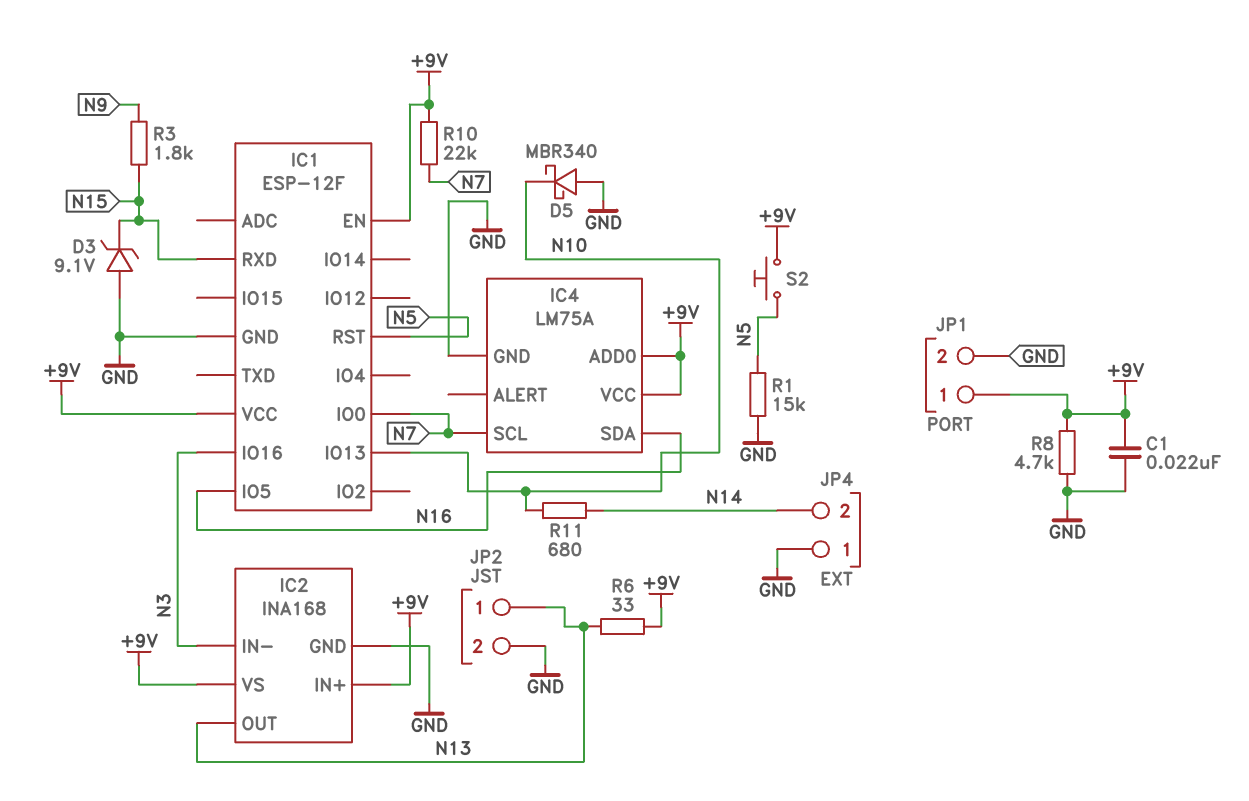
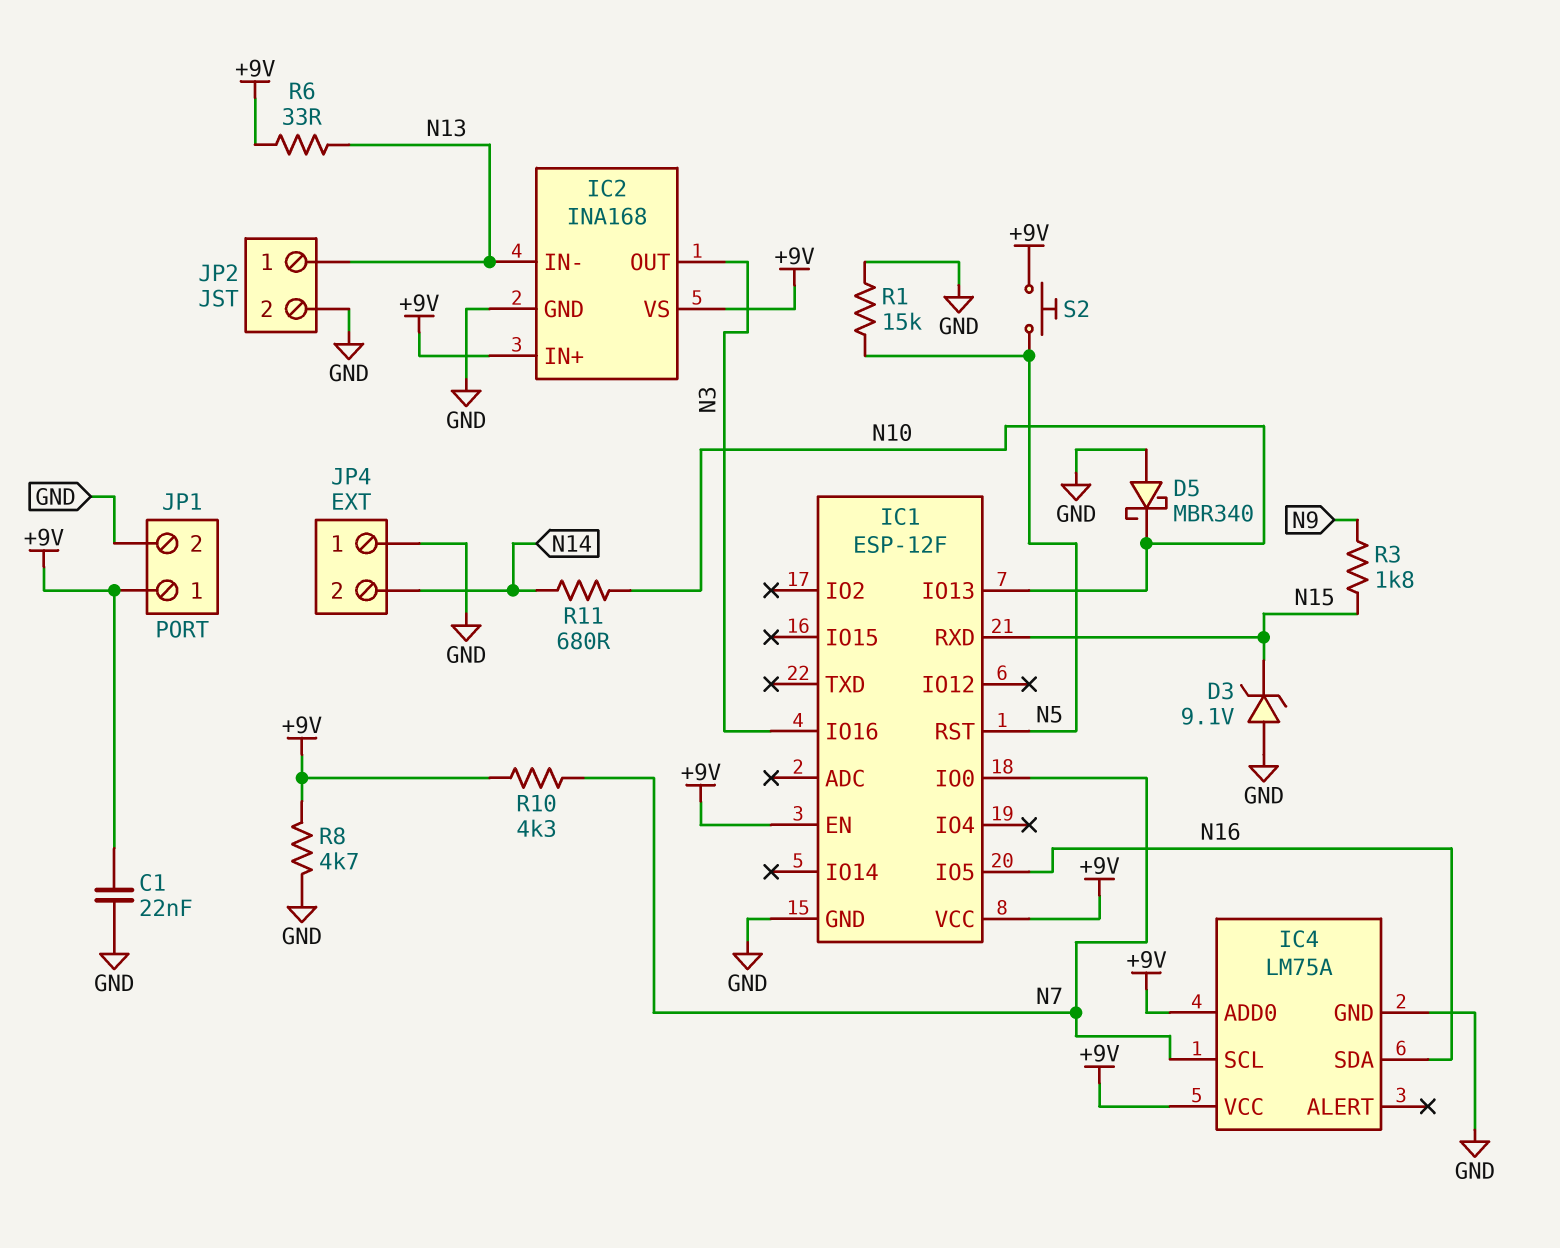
IC2 pin IN-: N3 -> N13
IC2 pin OUT: N13 -> N3
R10: 22k (+9V, N7) -> 4.3k (+9V, N7)

